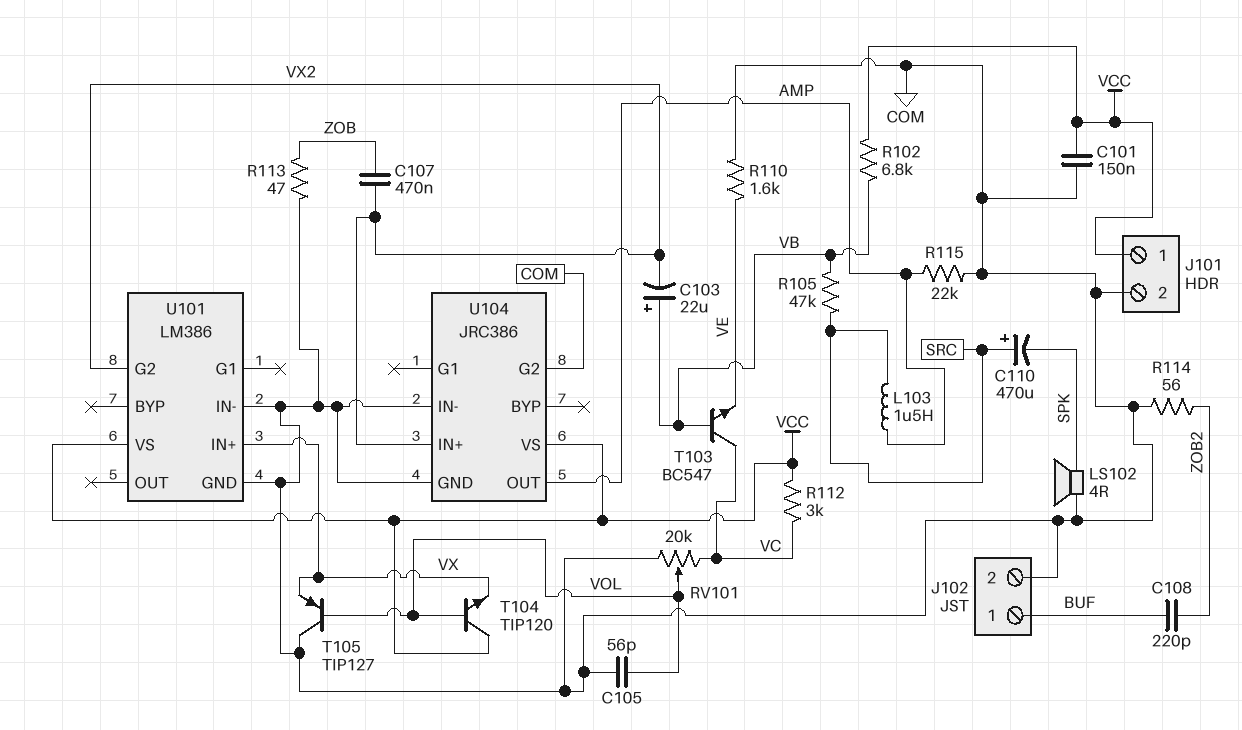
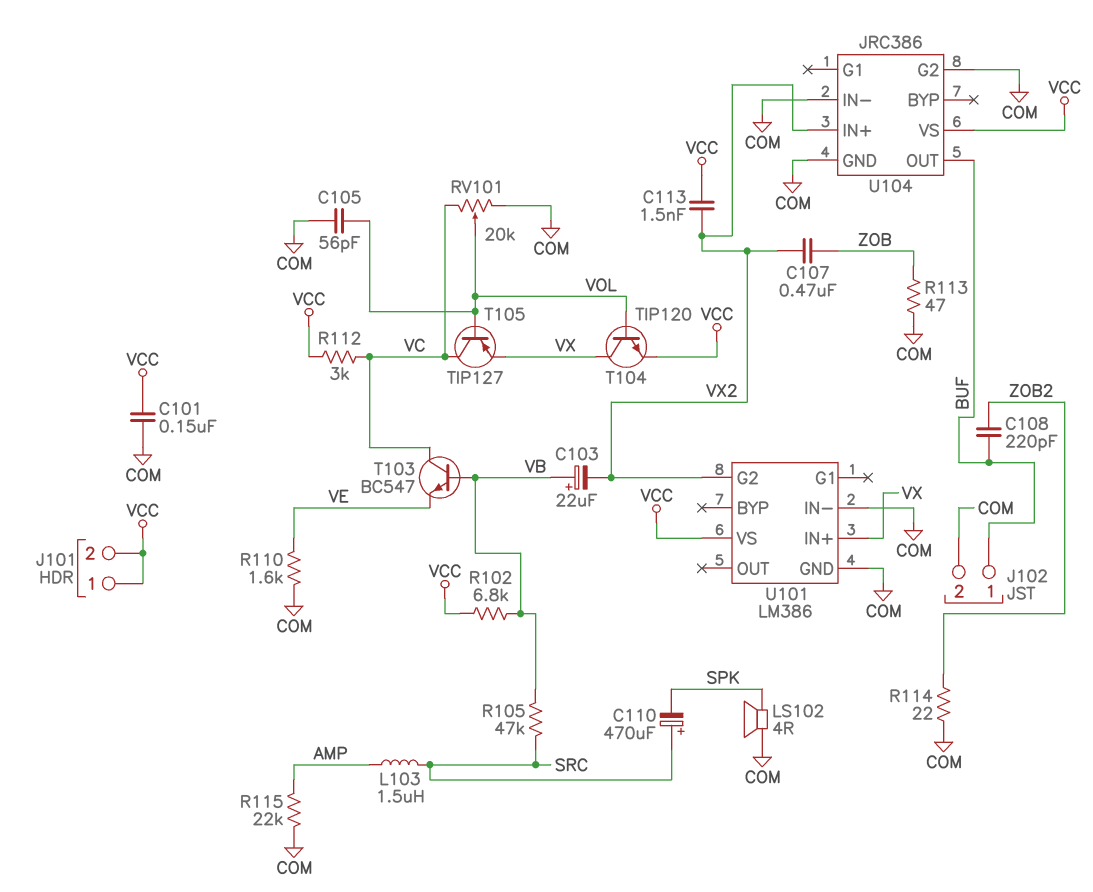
C113: none -> 1.5nF (VCC, VX2)
J101 pin 2: COM -> VCC
R114: 56 (COM, ZOB2) -> 22 (COM, ZOB2)
T104: NPN TIP120 (B VOL, C VCC, E VX) -> NPN TIP120 (B VOL, C VX, E VCC)
T105: PNP TIP127 (B VOL, C COM, E VX) -> PNP TIP127 (B VOL, C VC, E VX)
U104 pin OUT: AMP -> BUF

